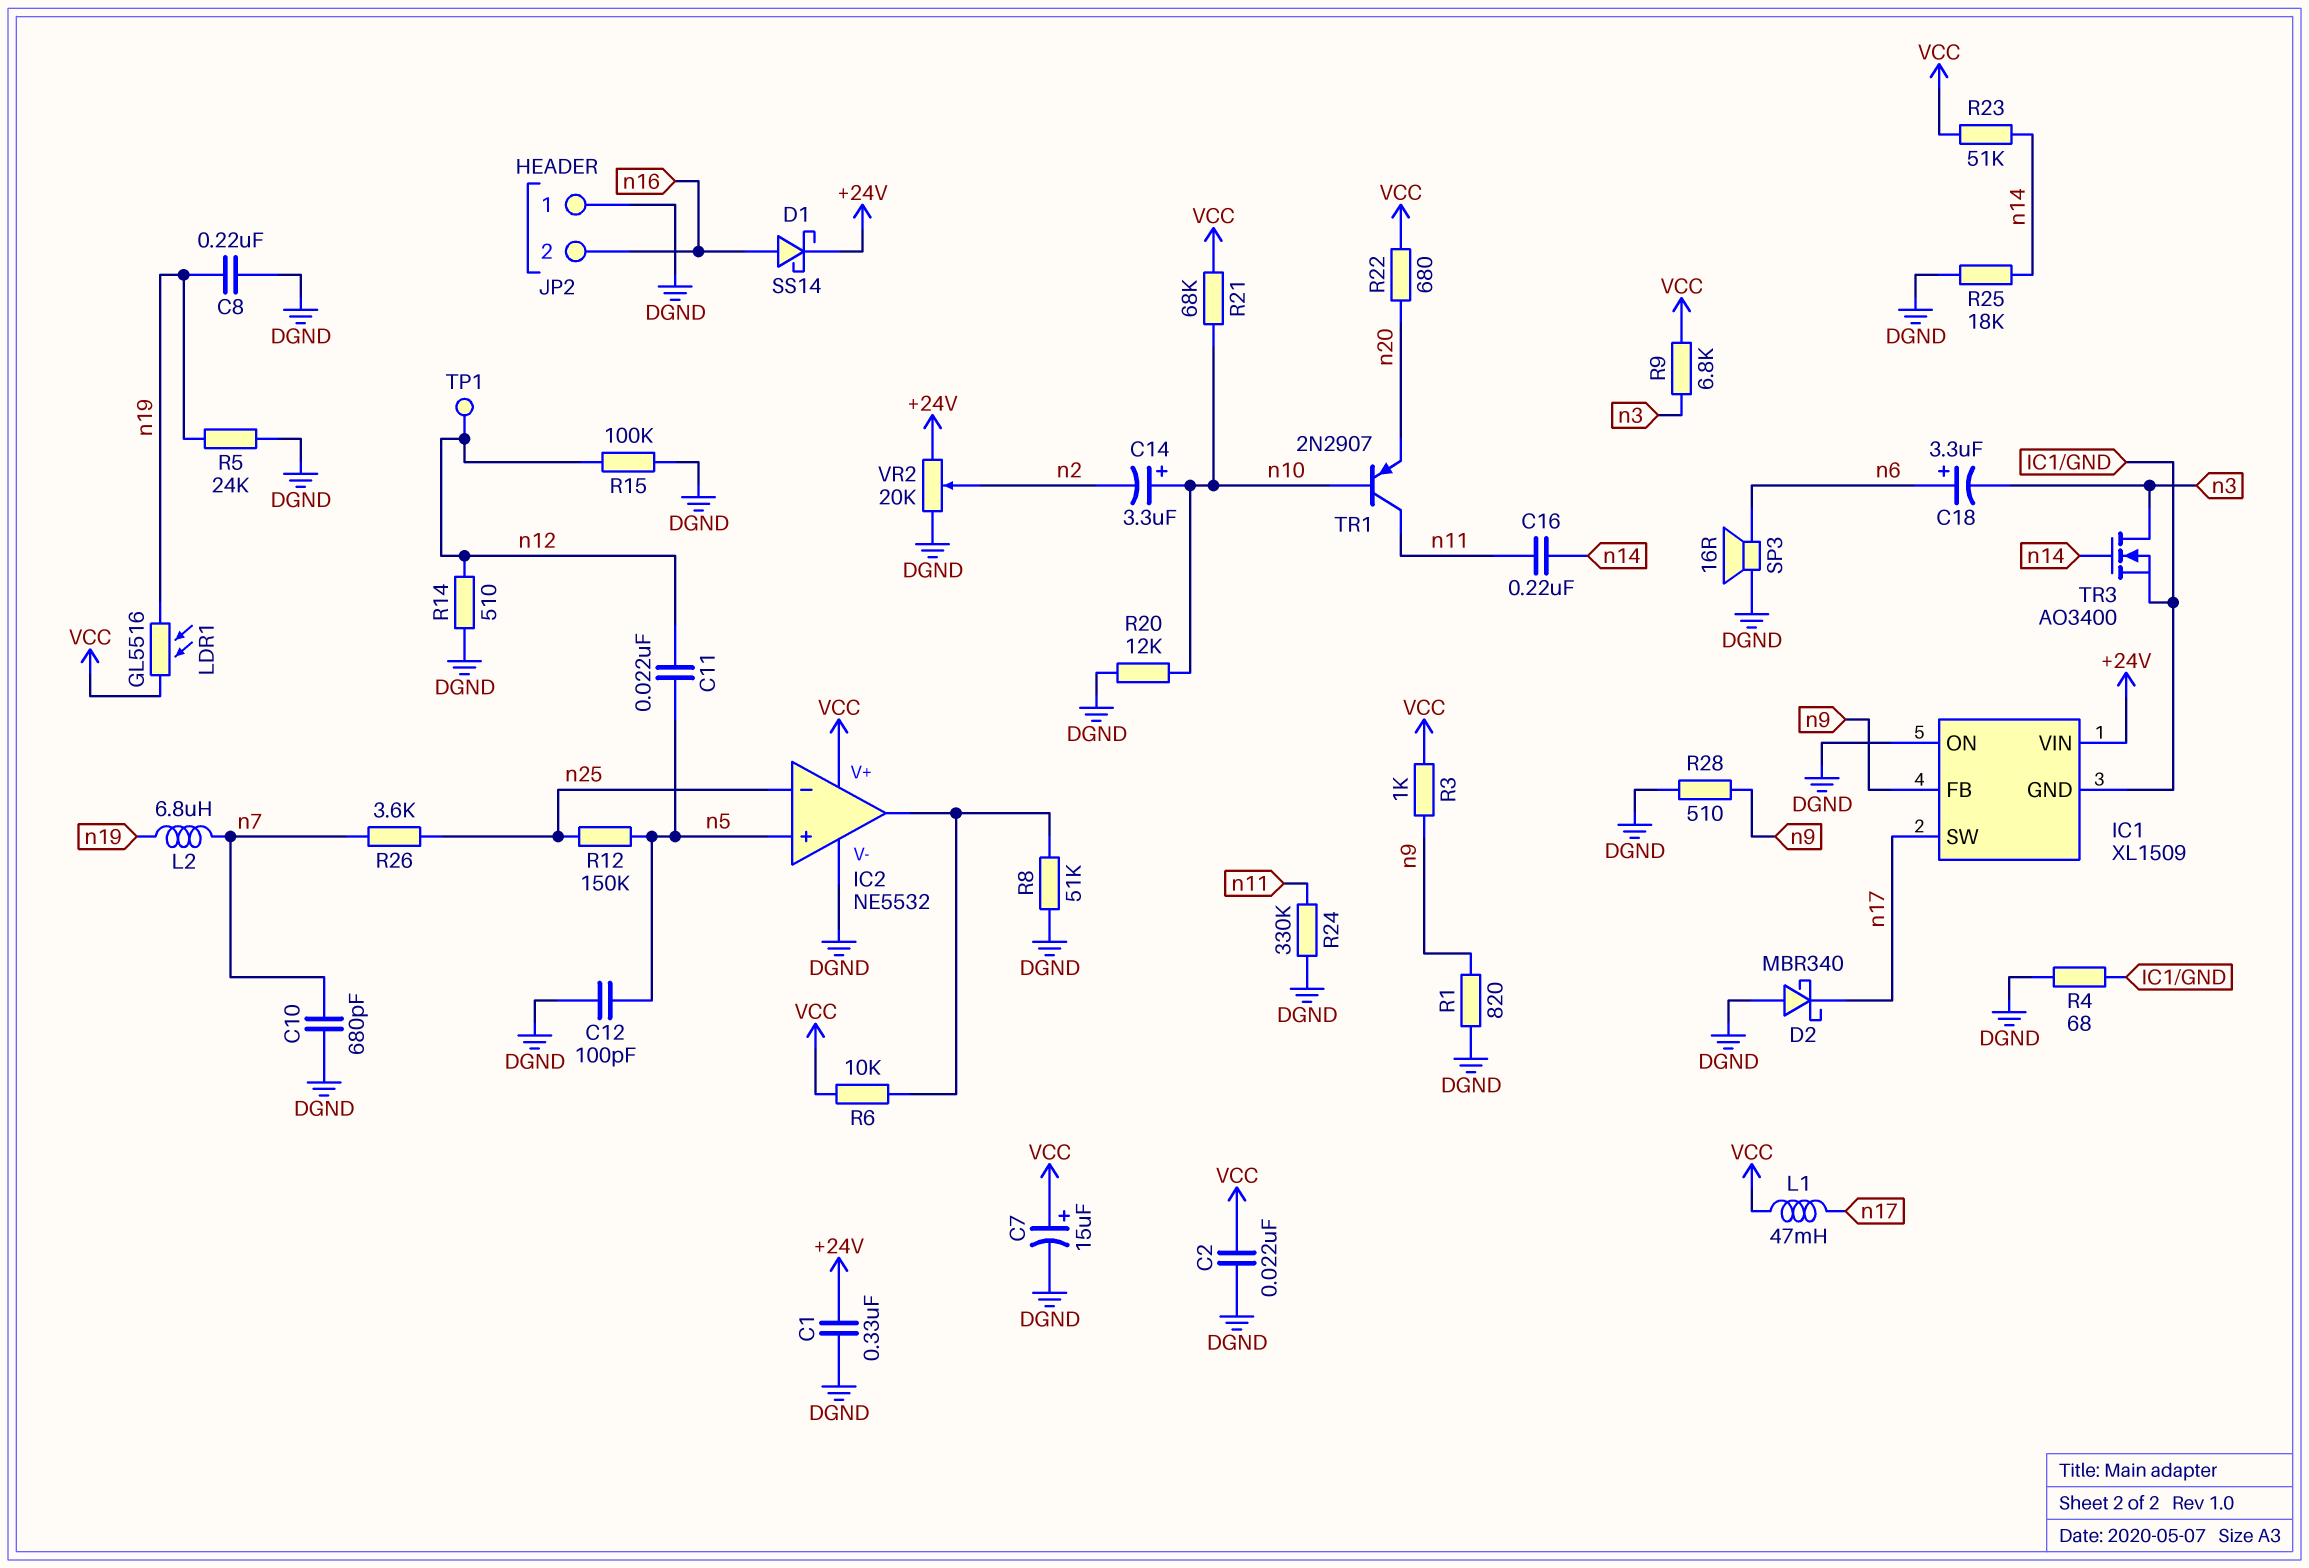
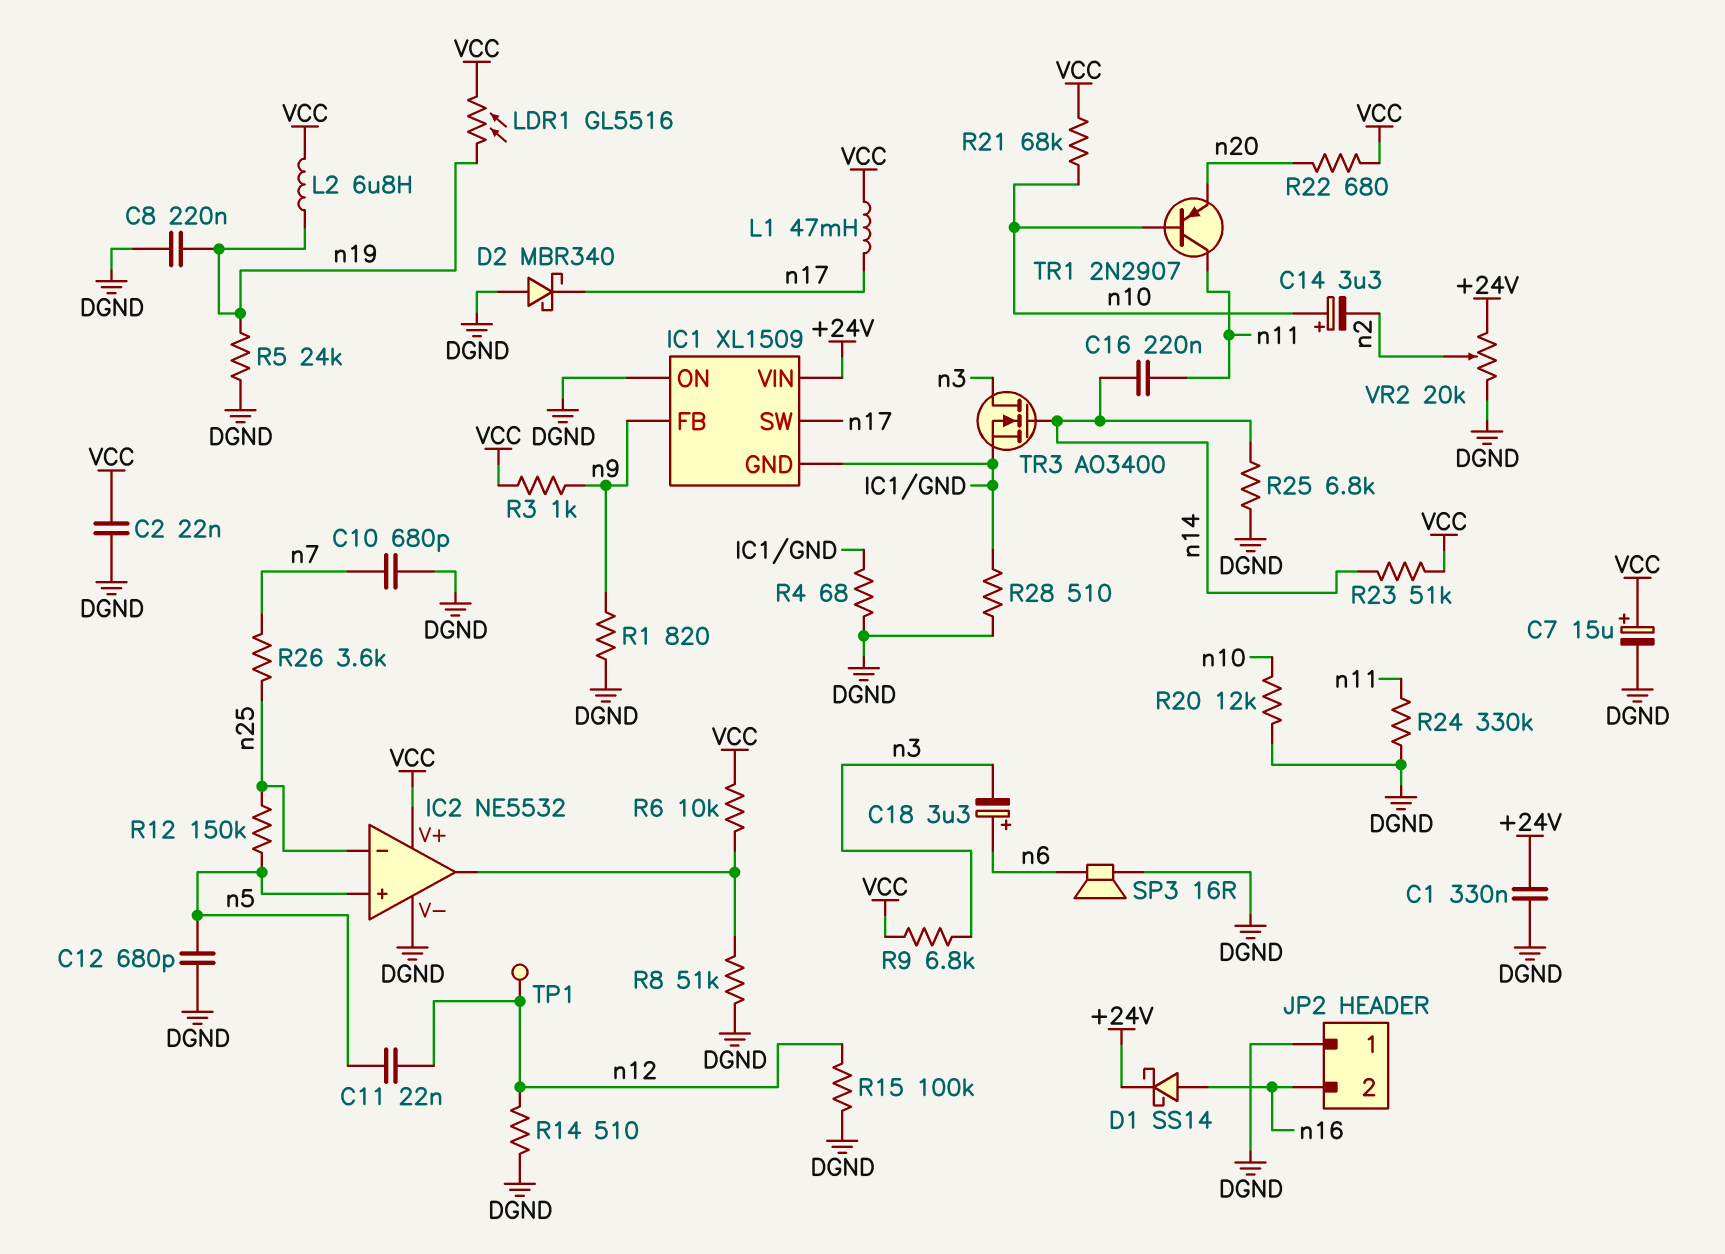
C12: 100pF (DGND, n5) -> 680pF (DGND, n5)
L2: 6.8uH (n7, n19) -> 6.8uH (VCC, n19)
R25: 18k (DGND, n14) -> 6.8k (DGND, n14)
R28: 510 (DGND, n9) -> 510 (DGND, IC1/GND)

